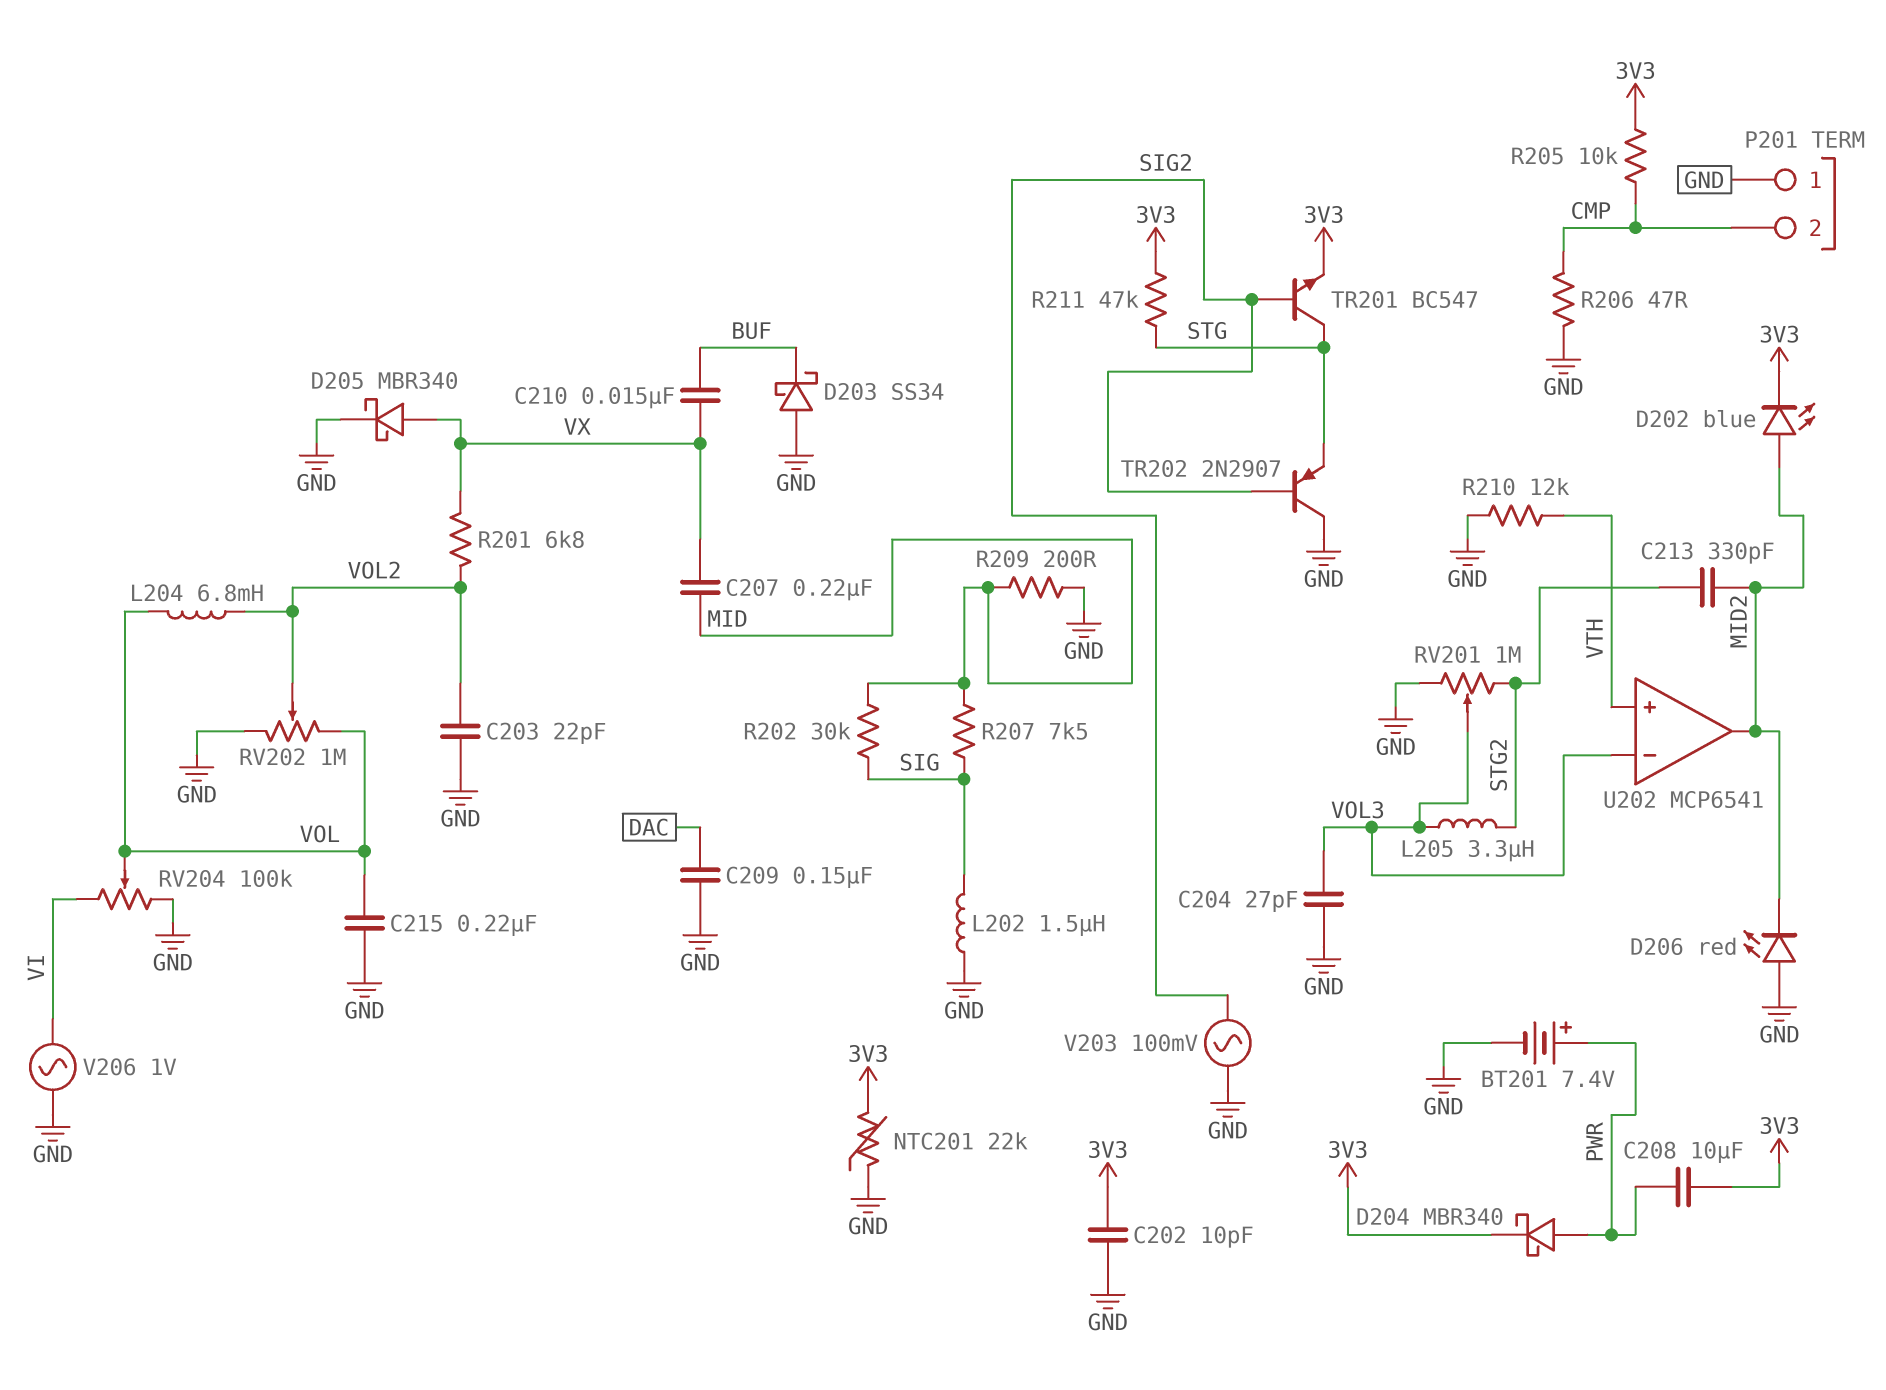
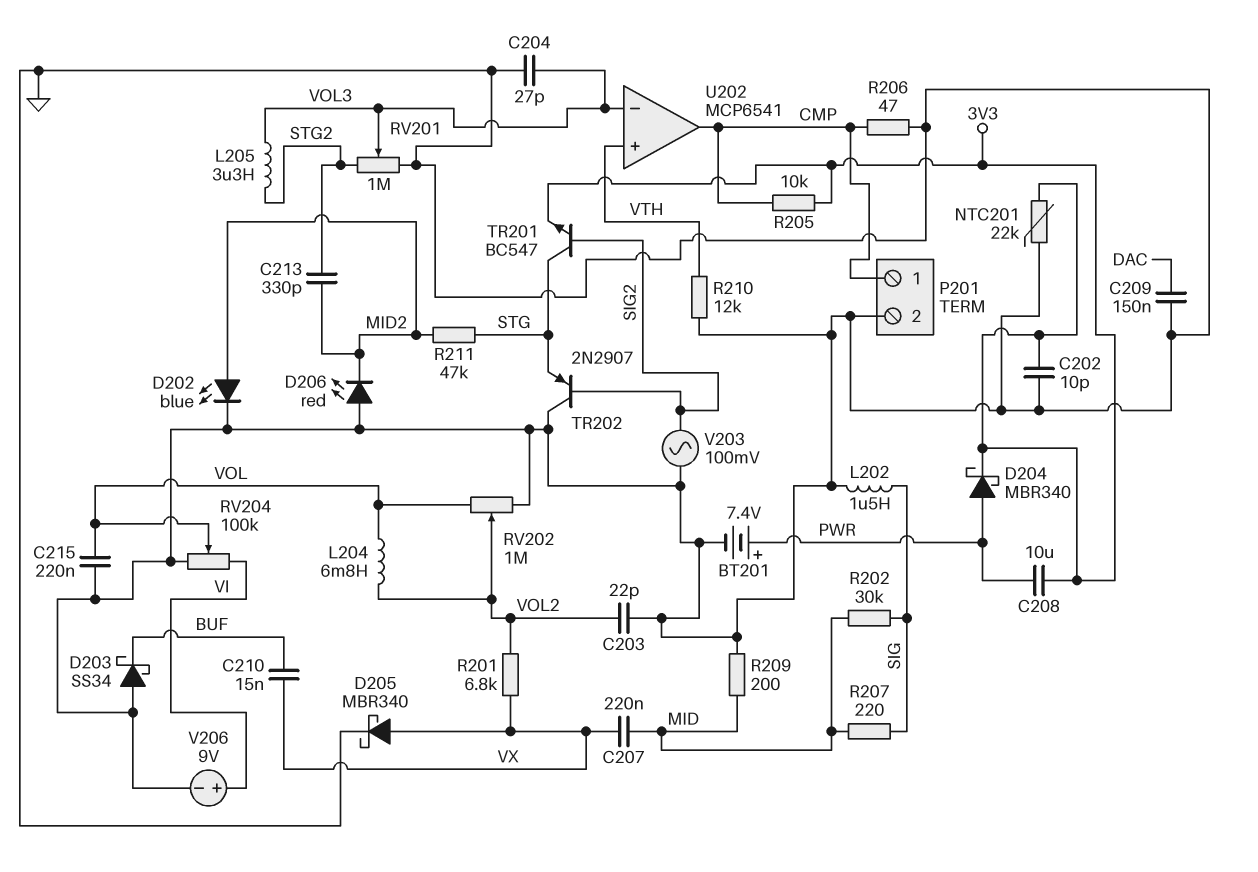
D202: LED blue (A MID2, K 3V3) -> LED blue (A MID2, K GND)
P201 pin 1: GND -> CMP
P201 pin 2: CMP -> GND
R207: 7.5k (MID, SIG) -> 220 (MID, SIG)
R211: 47k (3V3, STG) -> 47k (MID2, STG)
U202 pin out: MID2 -> CMP
V206: AC 1V (GND, VI) -> 9V (plus VI, minus GND)

